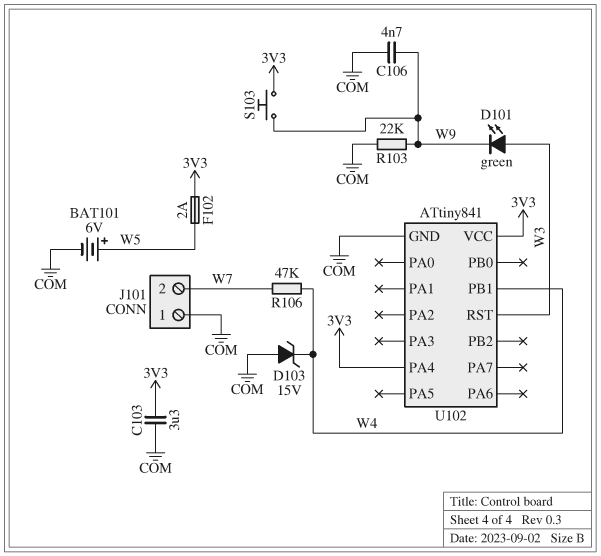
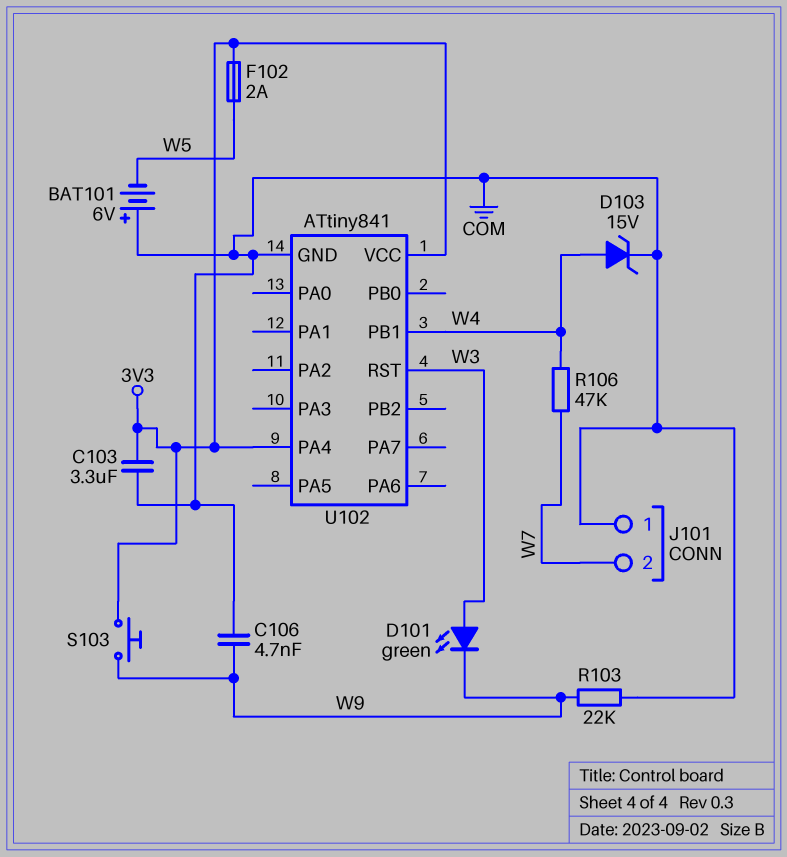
BAT101: 6V (plus W5, minus COM) -> 6V (plus COM, minus W5)
D103: zener 15V (A COM, K W4) -> zener 15V (A W4, K COM)

